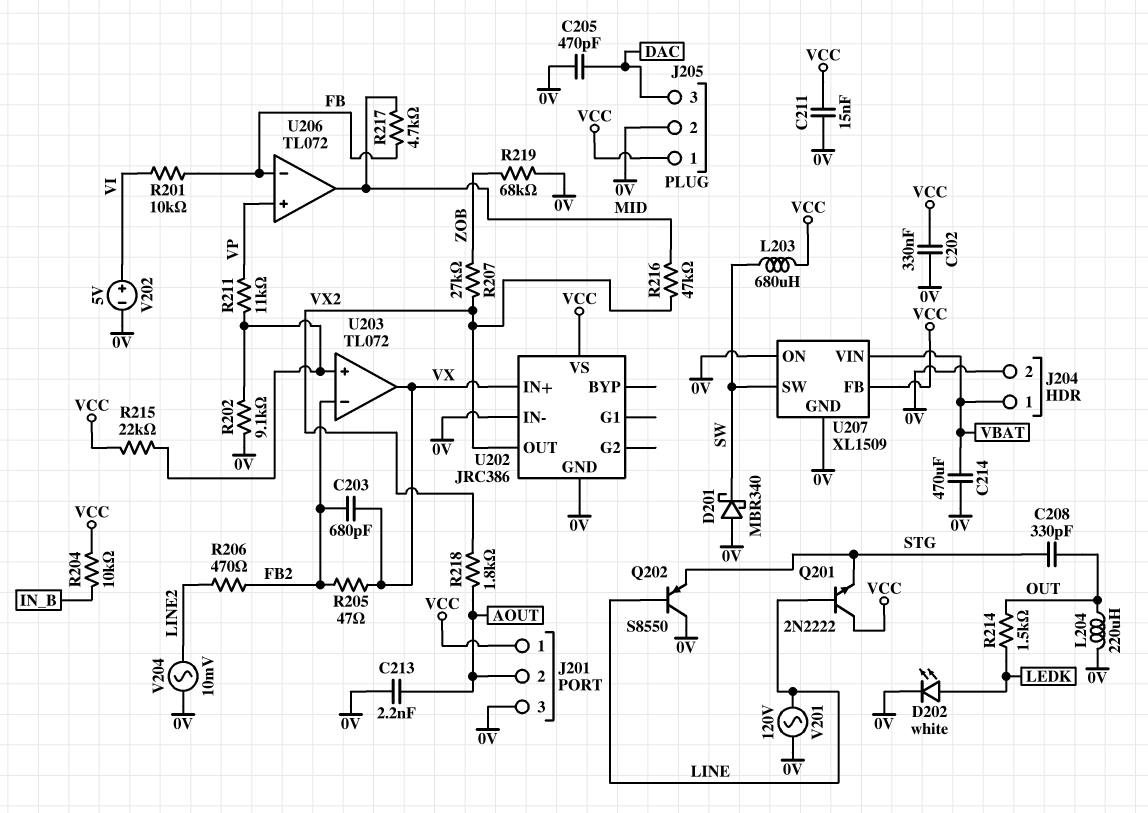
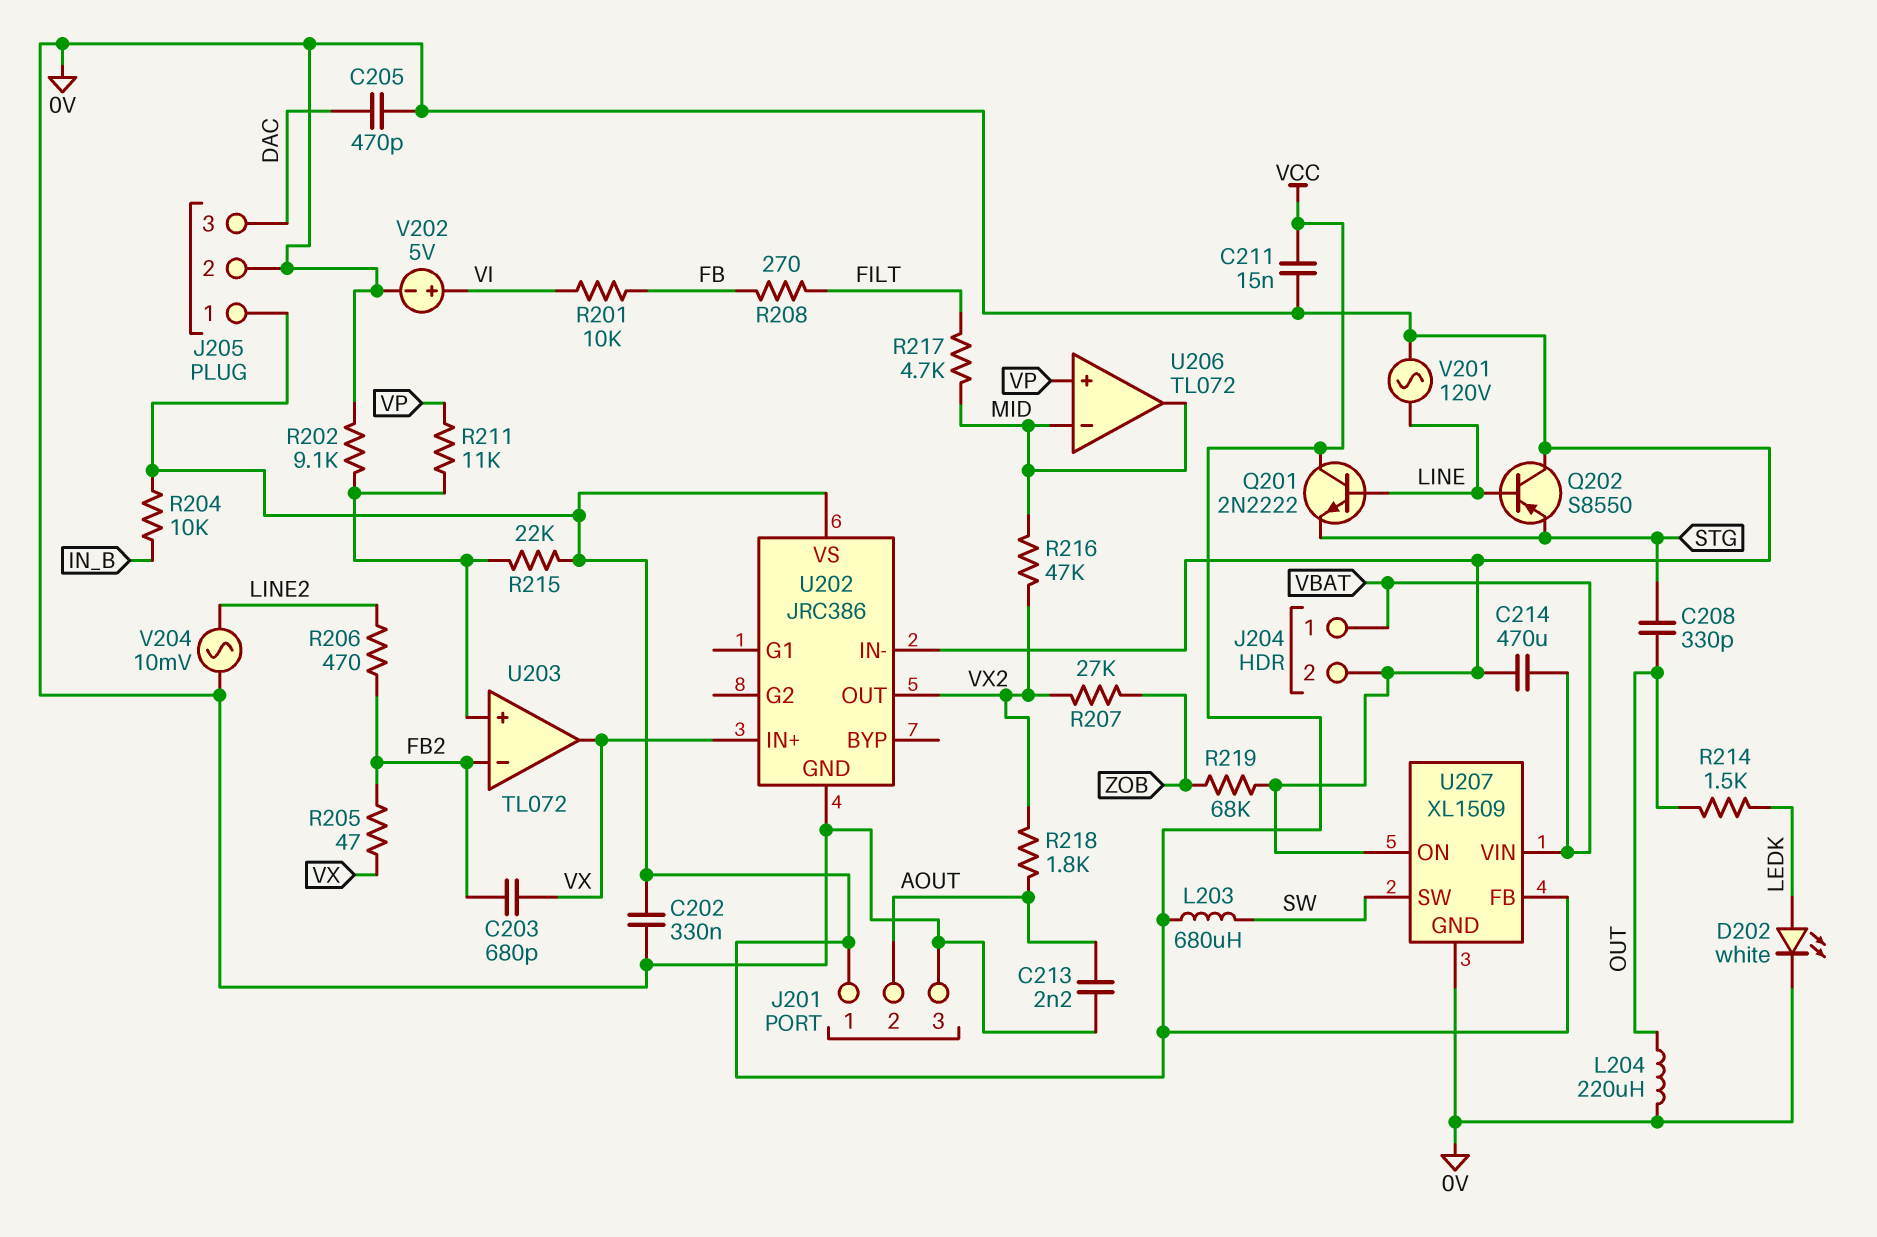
D201: schottky MBR340 (A 0V, K SW) -> none
R208: none -> 270 (FB, FILT)
R217: 4.7k (FB, MID) -> 4.7k (FILT, MID)
U206 pin in-: FB -> MID

